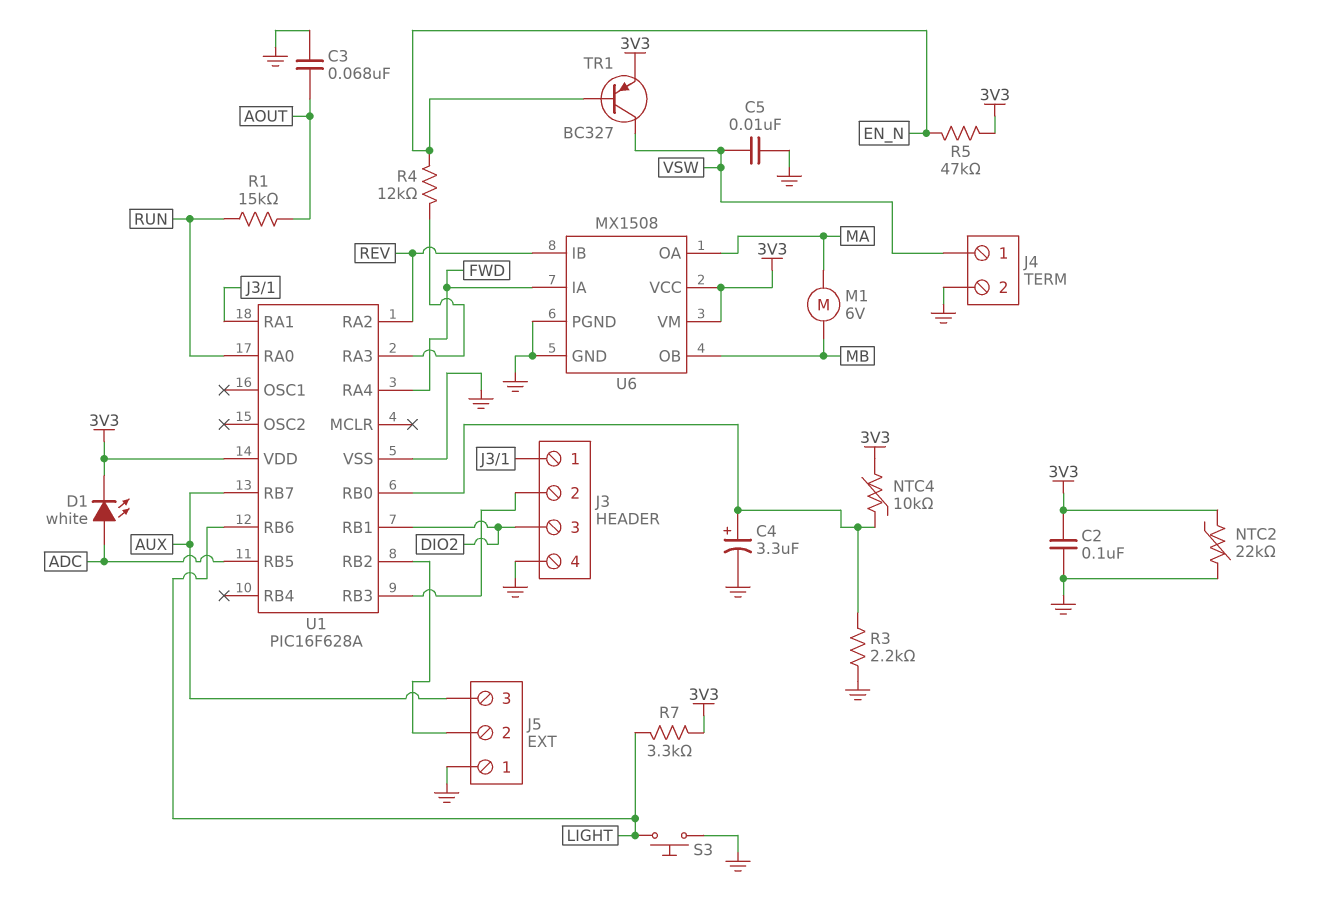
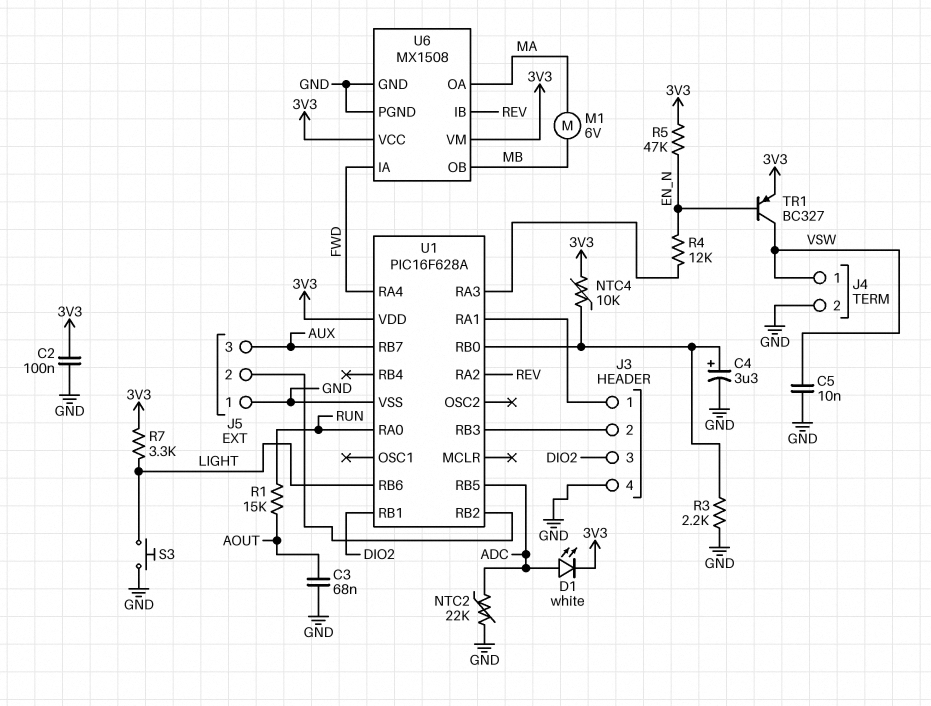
NTC2: 22k (3V3, GND) -> 22k (ADC, GND)

